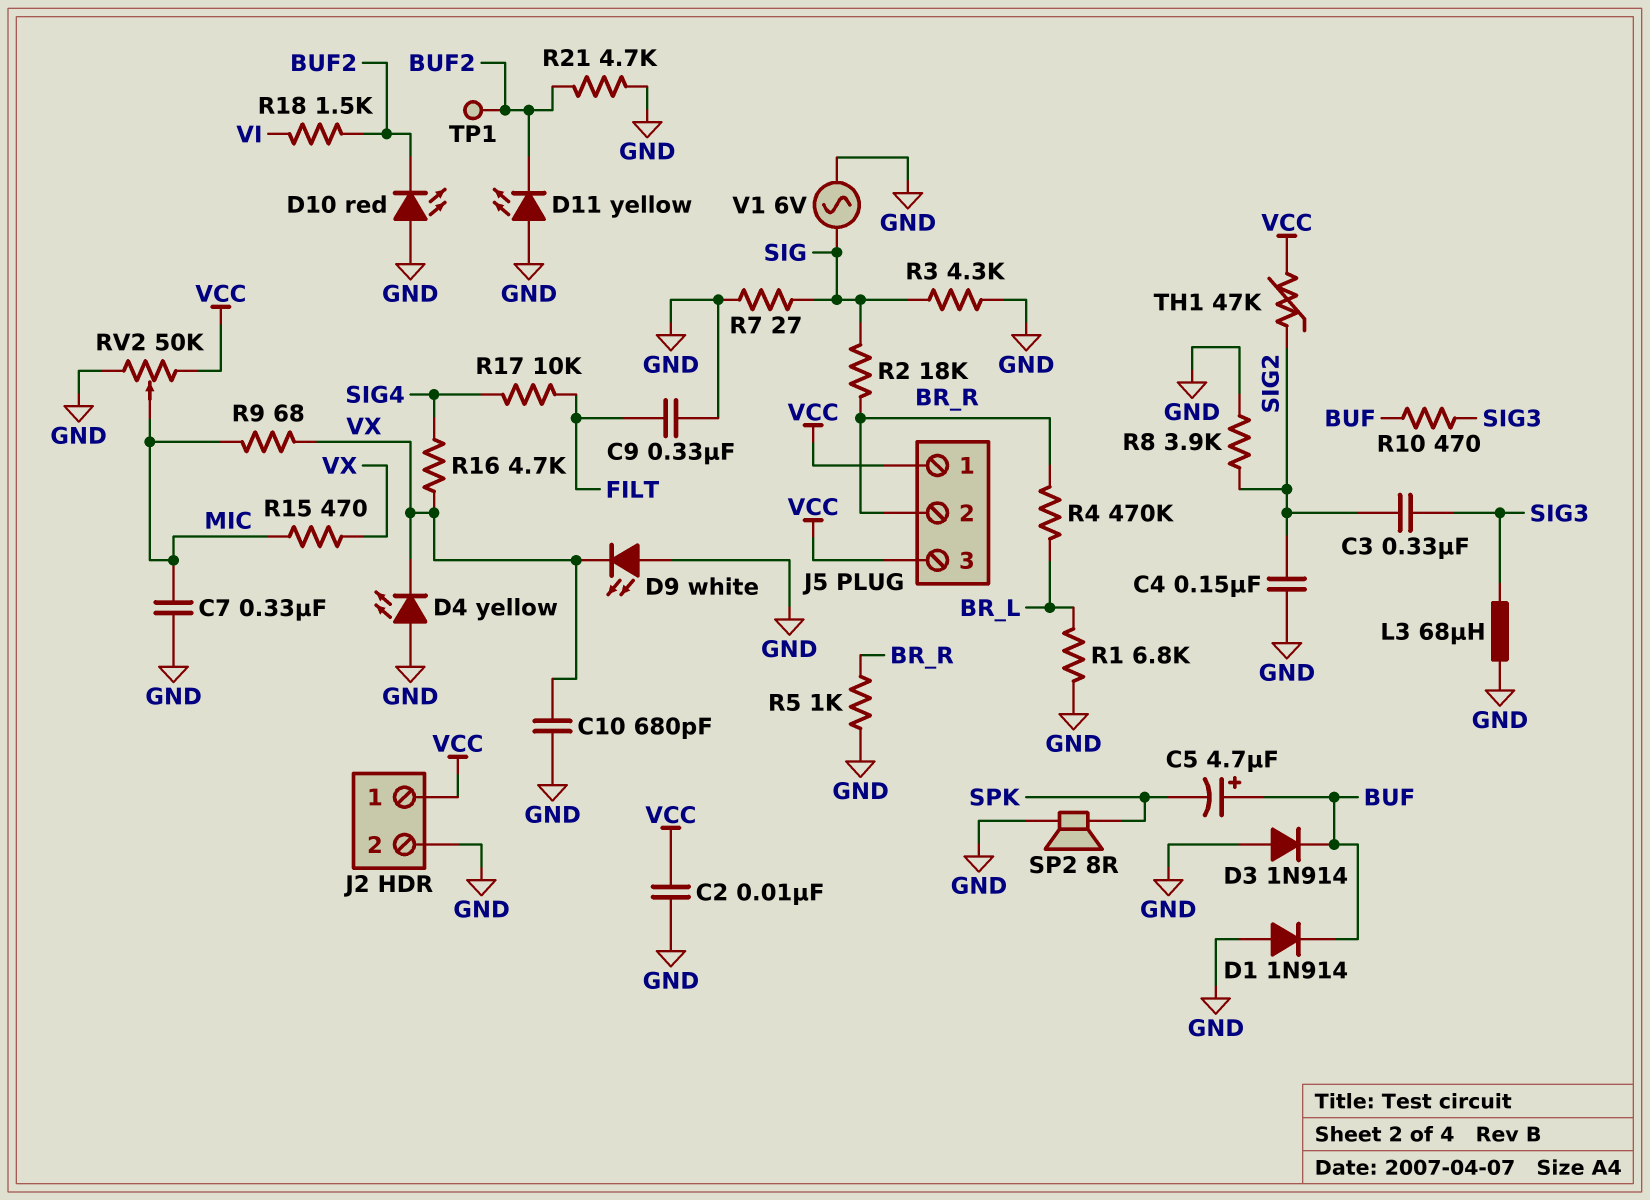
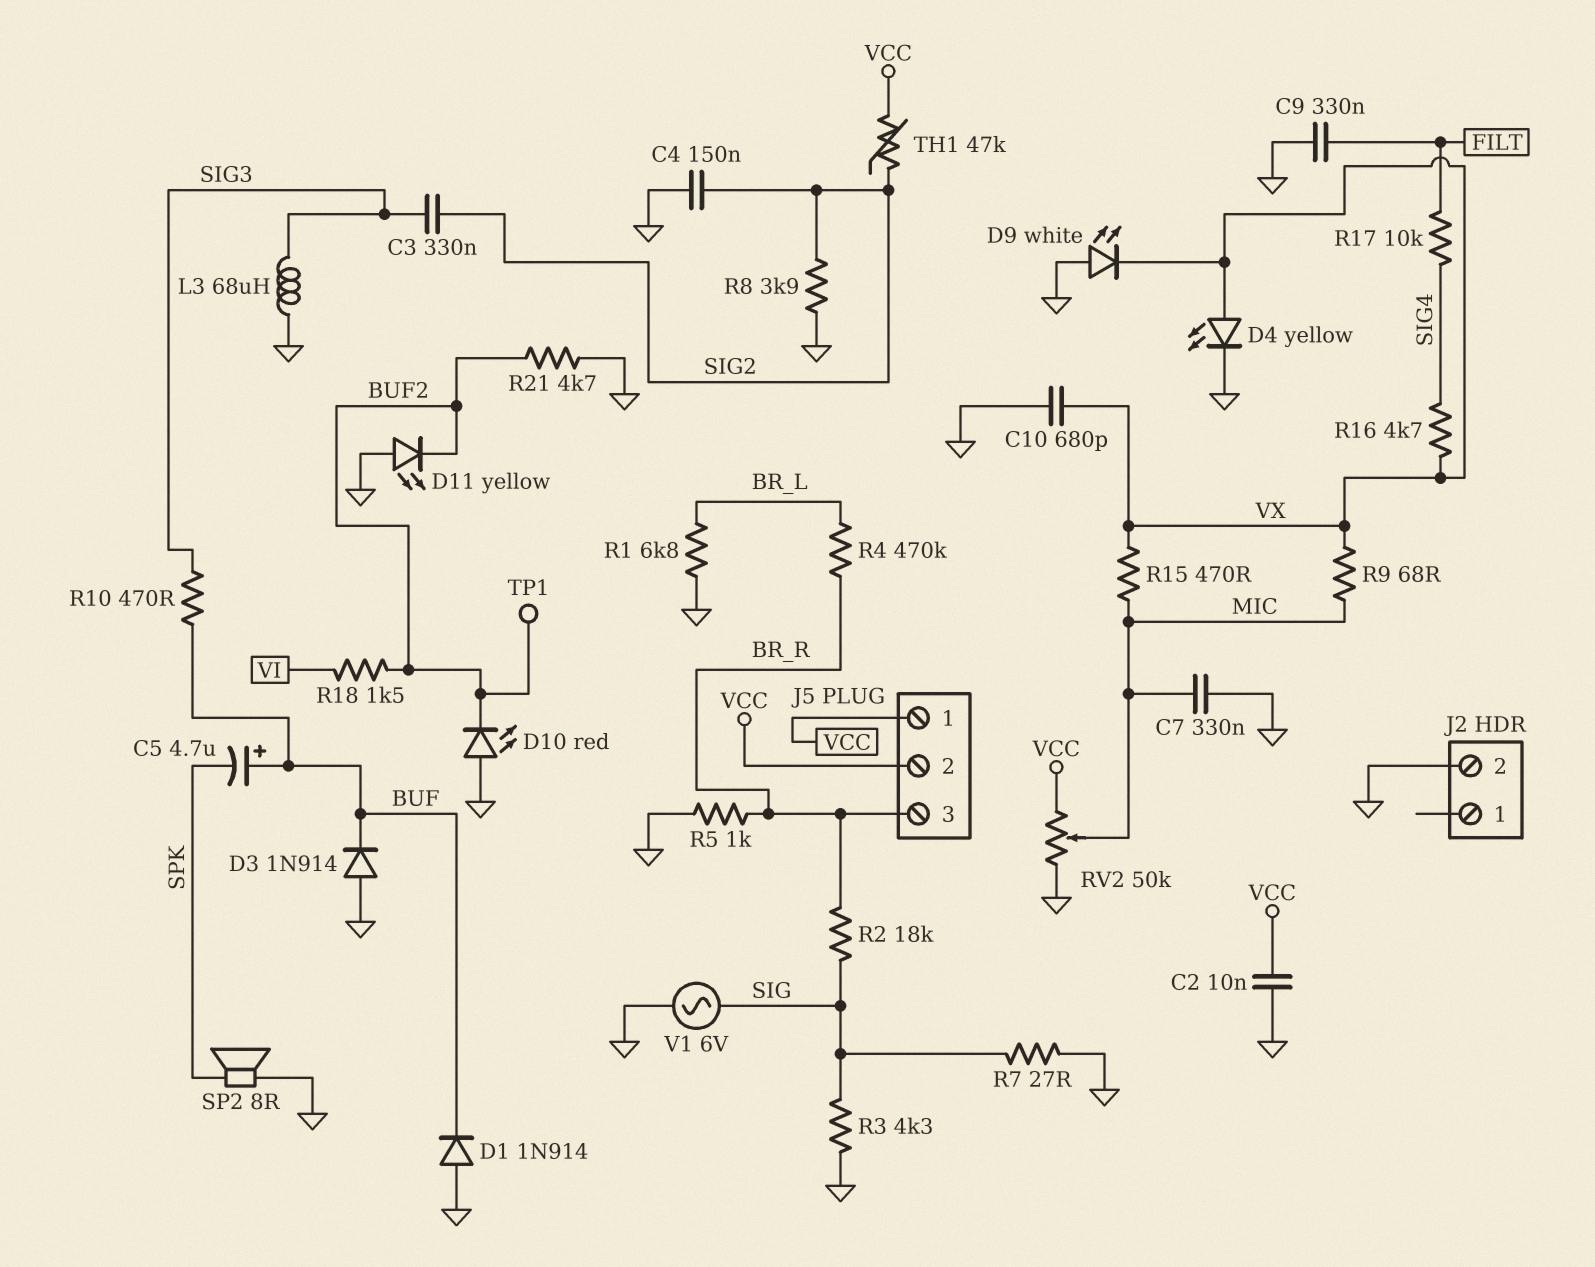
D4: LED yellow (A GND, K VX) -> LED yellow (A VX, K GND)
J2 pin 1: VCC -> none
J5 pin 2: BR_R -> VCC
J5 pin 3: VCC -> BR_R

